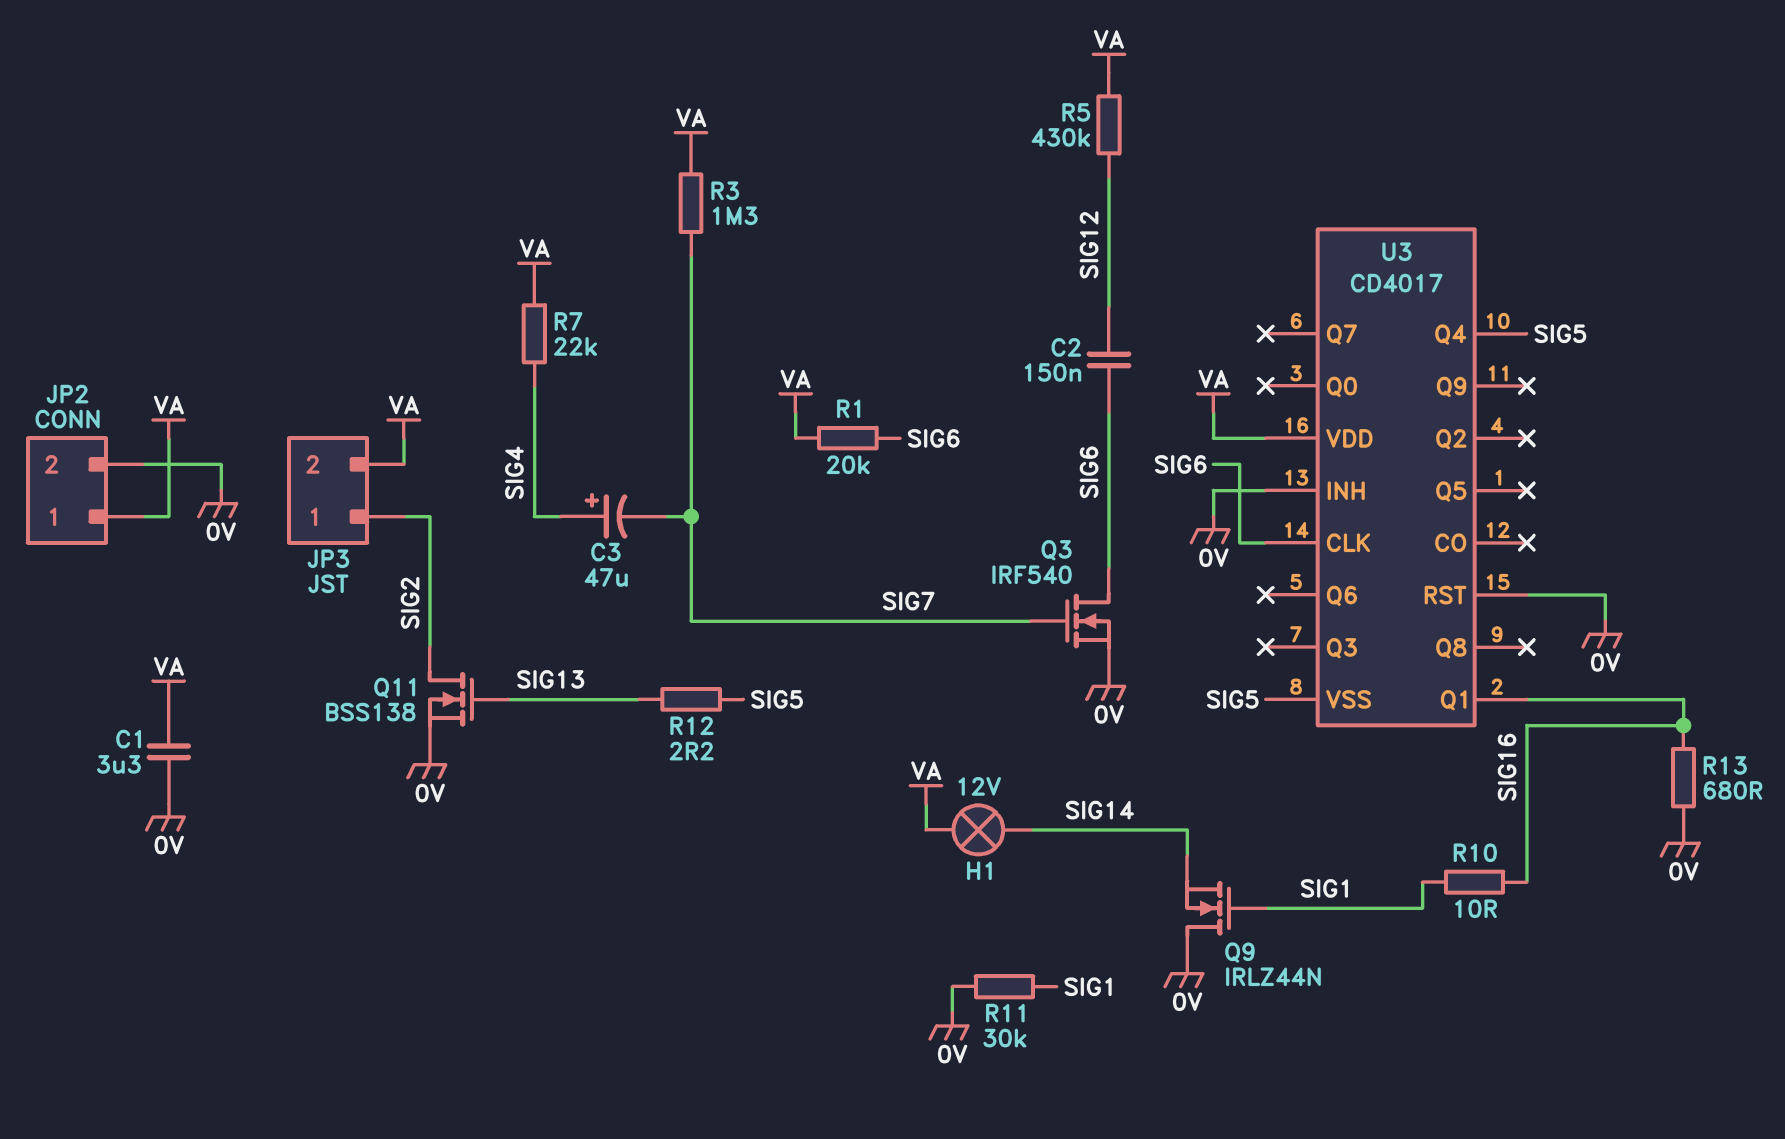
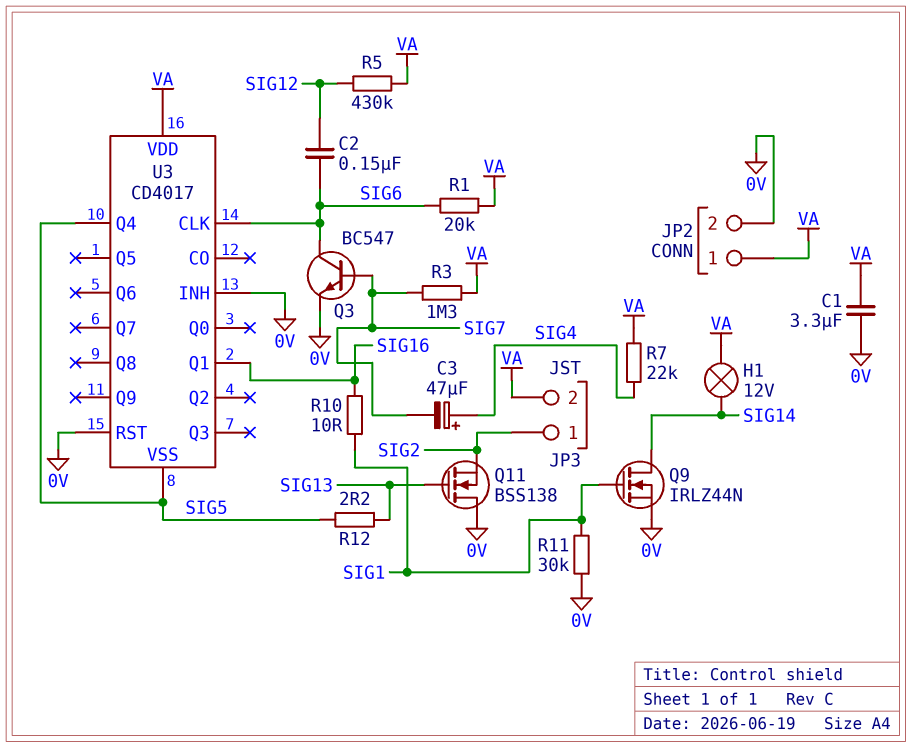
Q3: NMOS IRF540 (G SIG7, D SIG6, S 0V) -> NPN BC547 (B SIG7, C SIG6, E 0V)
Q9: NMOS IRLZ44N (G SIG1, D 0V, S SIG14) -> NMOS IRLZ44N (G SIG1, D SIG14, S 0V)
Q11: NMOS BSS138 (G SIG13, D SIG2, S 0V) -> NMOS BSS138 (G SIG13, D 0V, S SIG2)
R13: 680 (0V, SIG16) -> none

